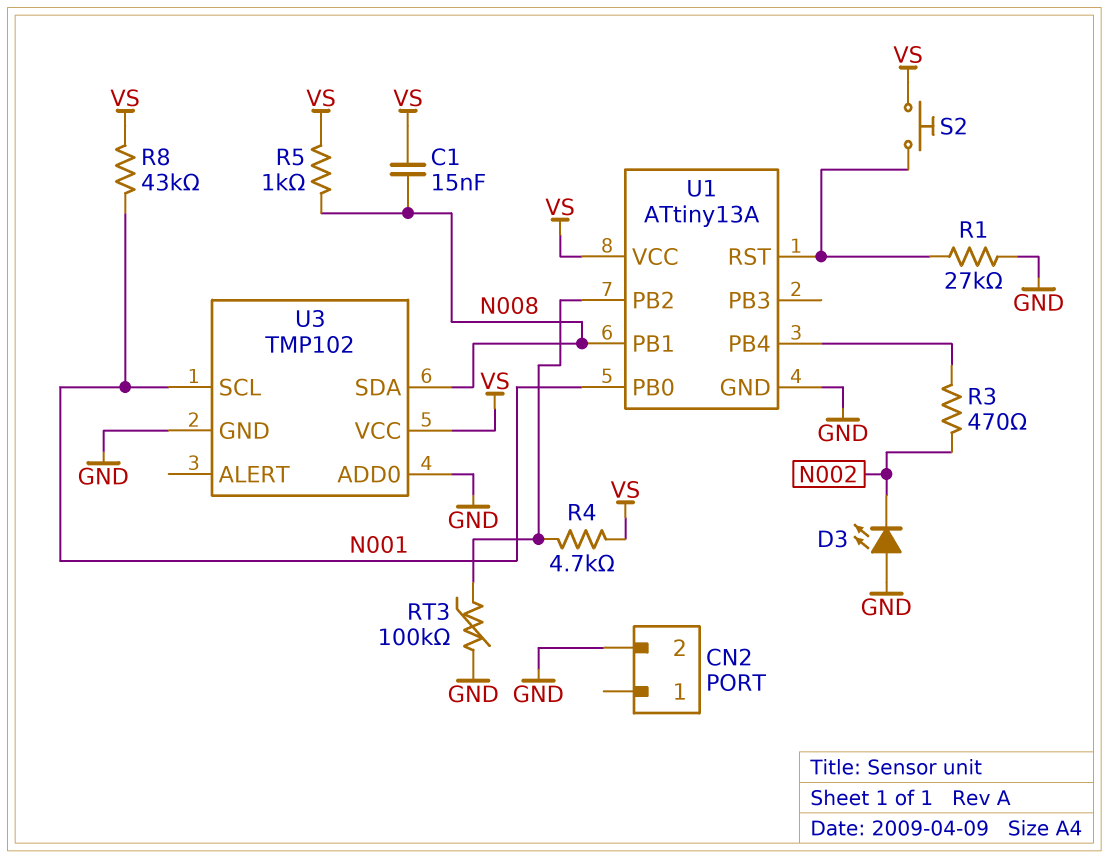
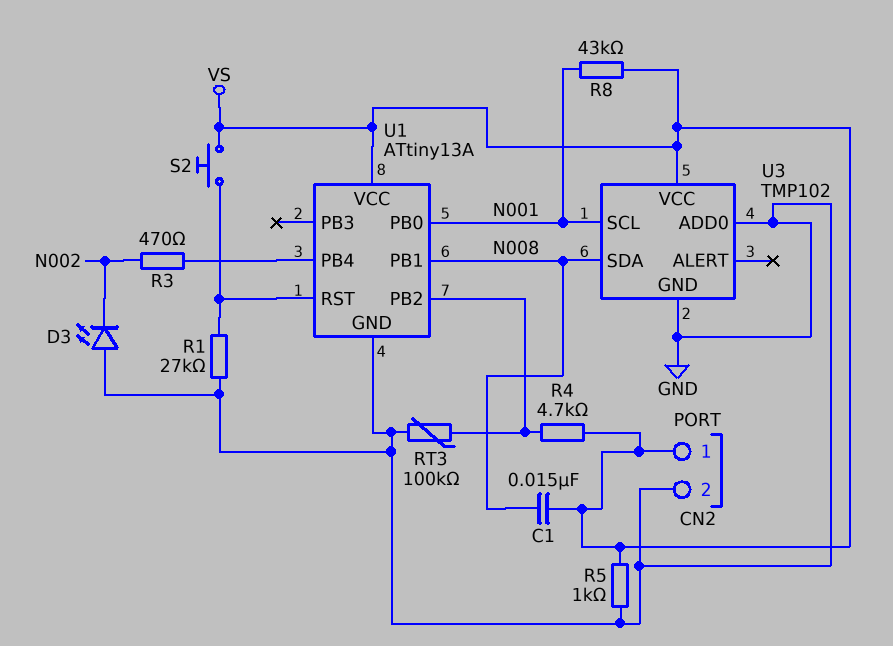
CN2 pin 1: none -> VS
R5: 1k (N008, VS) -> 1k (GND, VS)

